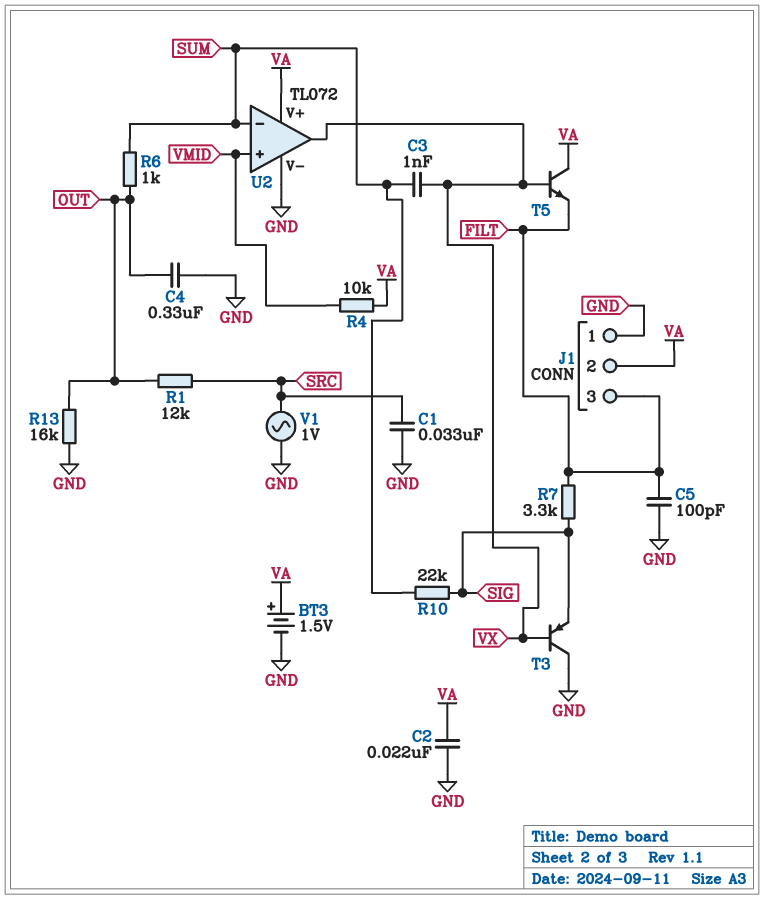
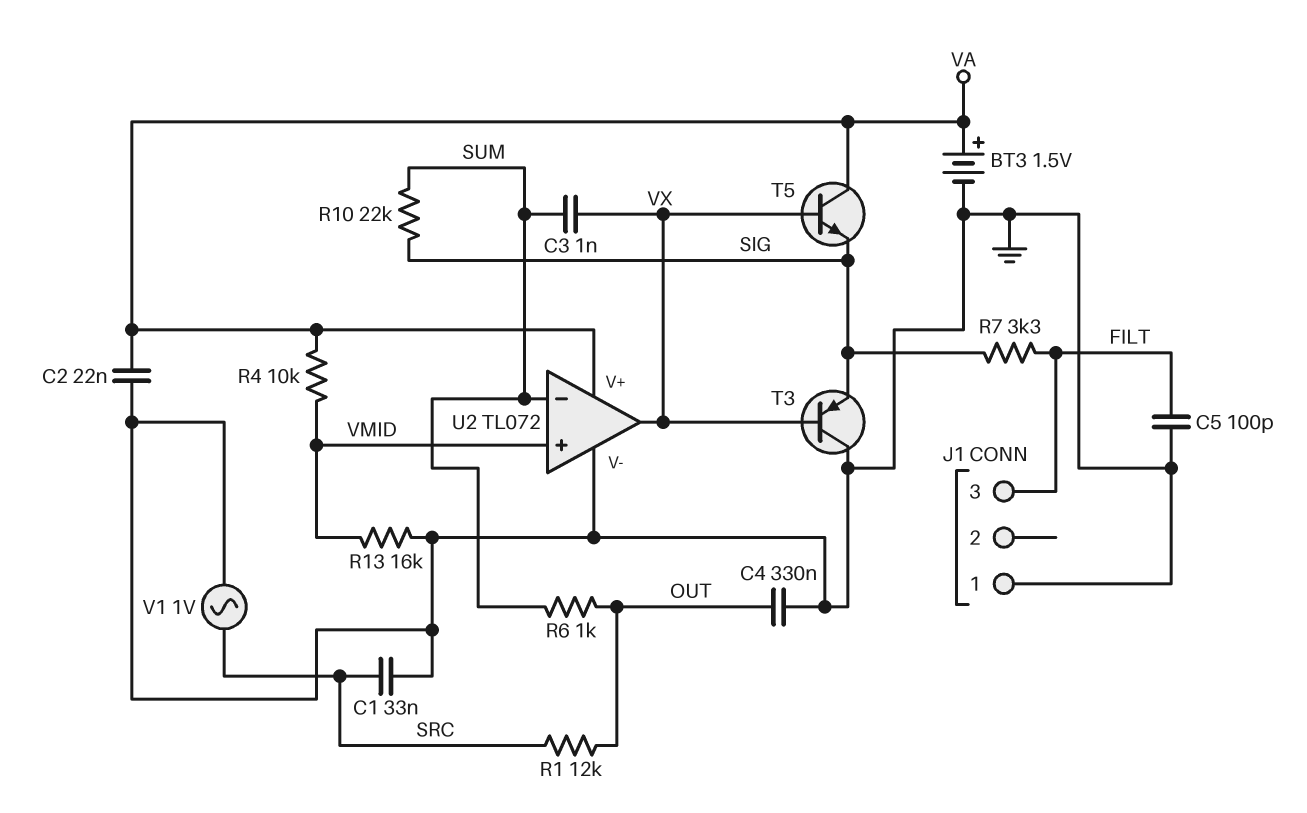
J1 pin 2: VA -> none
R13: 16k (GND, OUT) -> 16k (GND, VMID)
T5: NPN (B VX, C VA, E FILT) -> NPN (B VX, C VA, E SIG)

